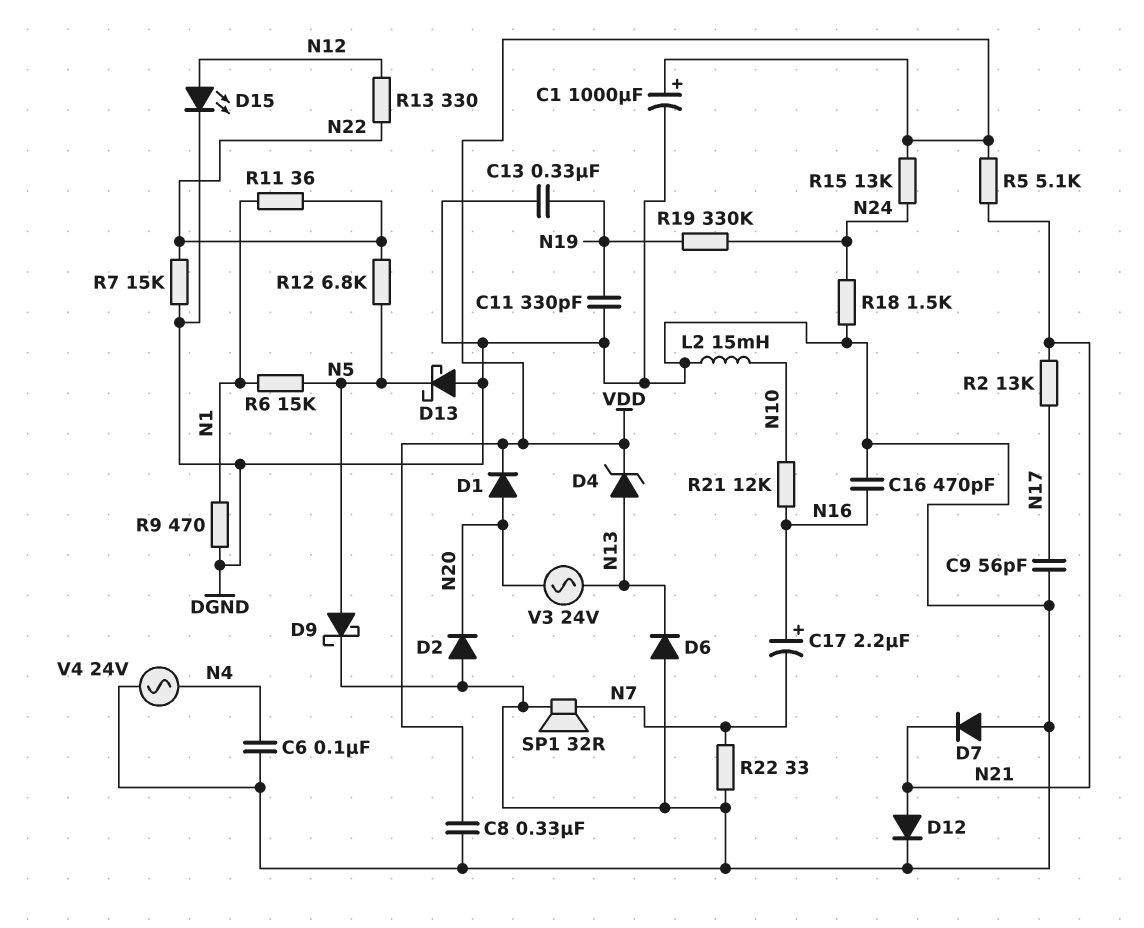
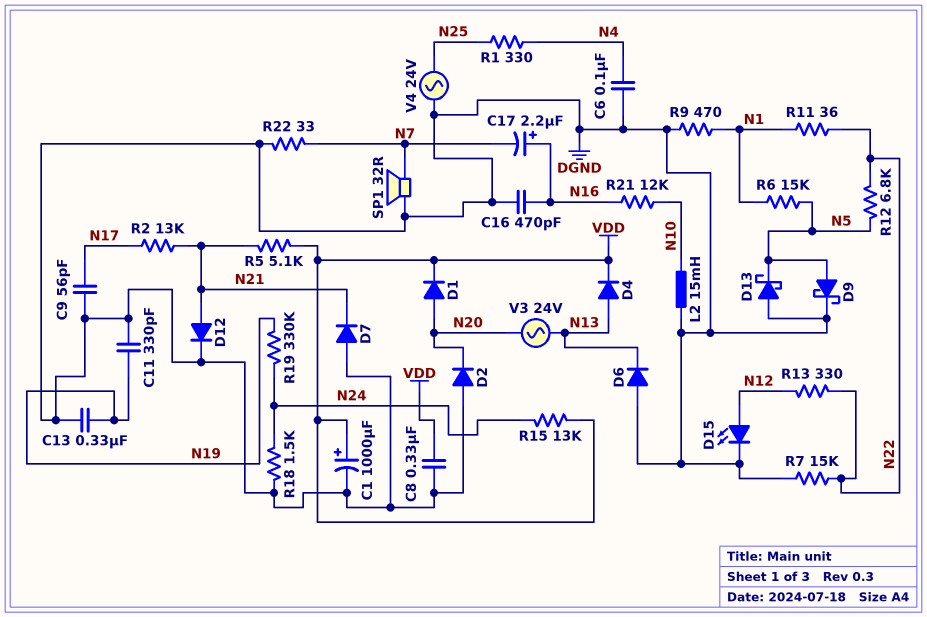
D4: zener (A N13, K VDD) -> diode (A N13, K VDD)
R1: none -> 330 (N4, N25)
V4: AC 24V (DGND, N4) -> AC 24V (DGND, N25)

